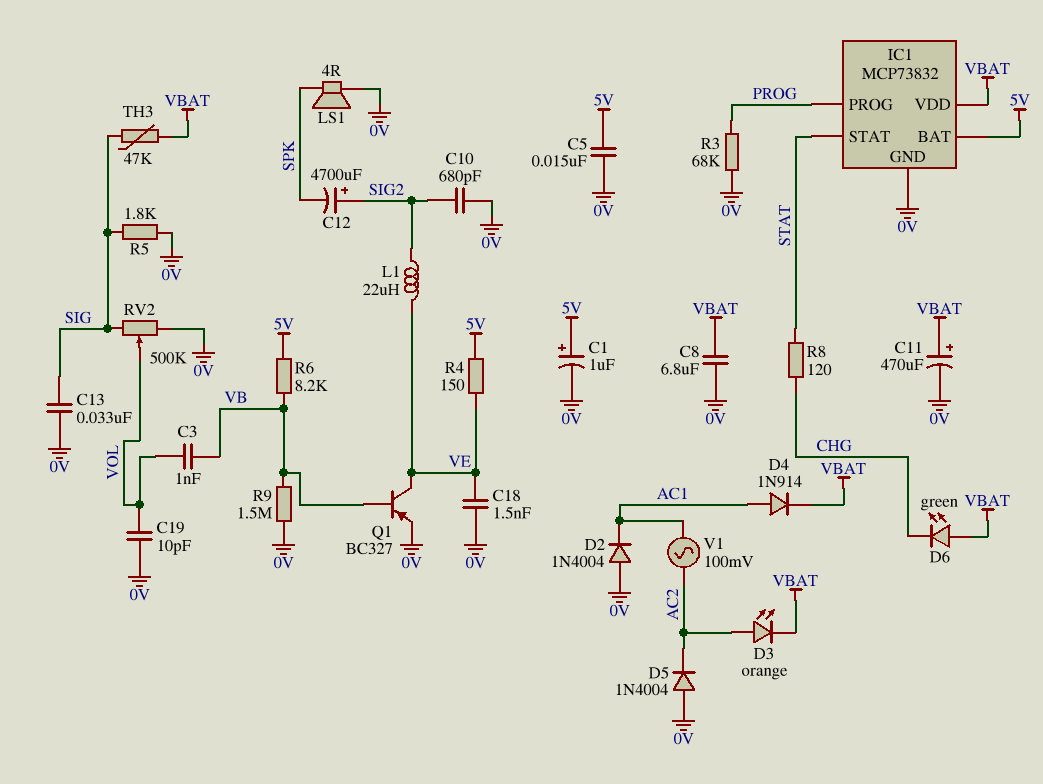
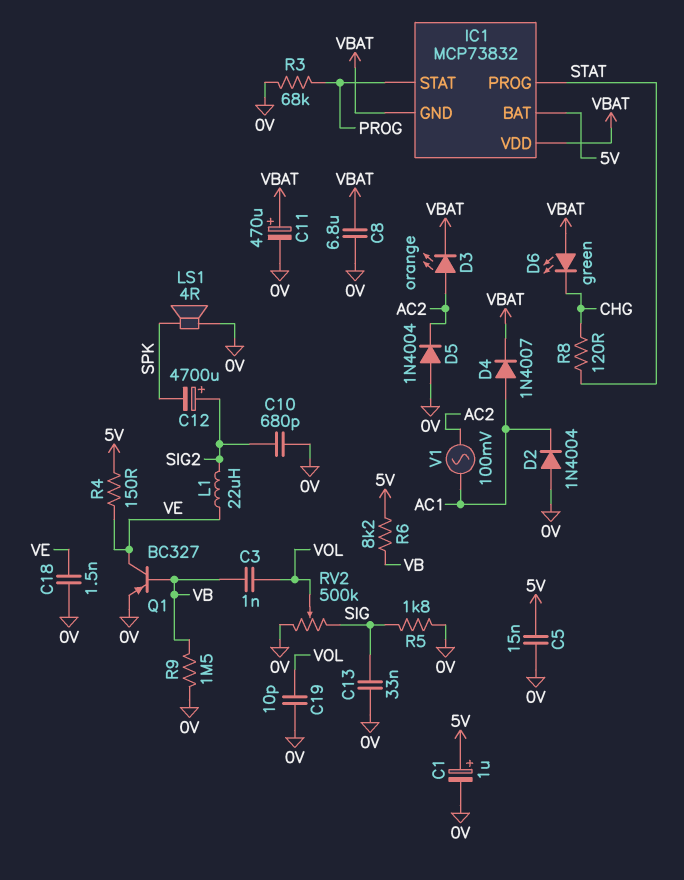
D4: diode 1N914 (A AC1, K VBAT) -> diode 1N4007 (A AC1, K VBAT)
IC1 pin GND: 0V -> VBAT
IC1 pin PROG: PROG -> STAT
IC1 pin STAT: STAT -> PROG
TH3: 47k (SIG, VBAT) -> none

